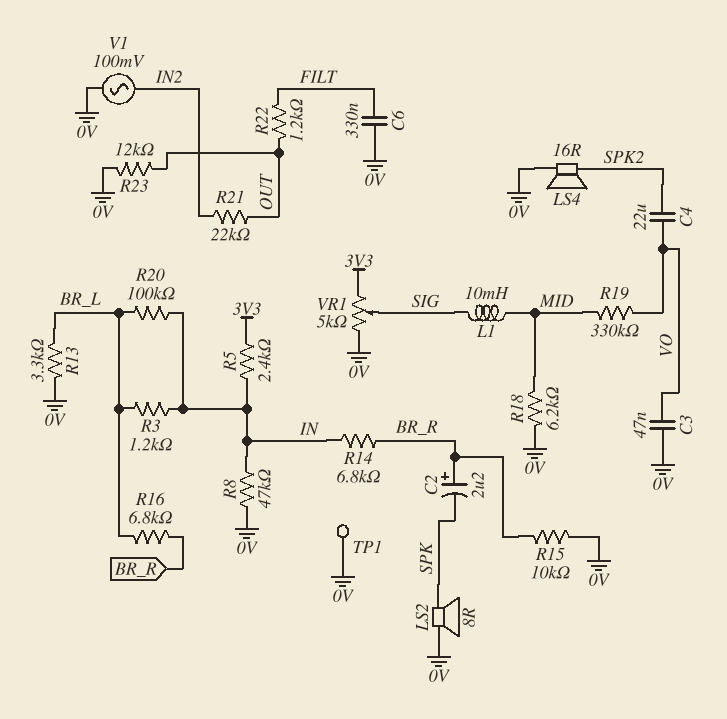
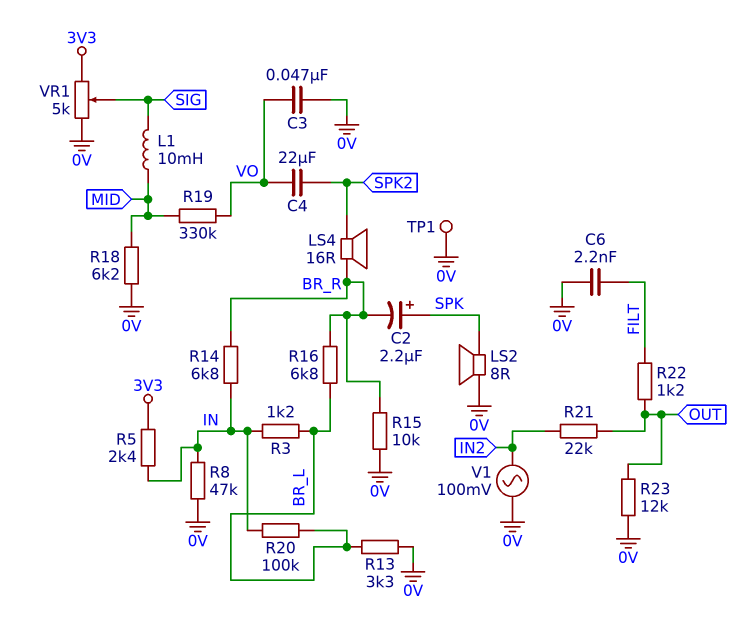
C2: 2.2uF (plus BR_R, minus SPK) -> 2.2uF (plus SPK, minus BR_R)
C6: 330nF (0V, FILT) -> 2.2nF (0V, FILT)
LS4: speaker 16R (0V, SPK2) -> speaker 16R (BR_R, SPK2)

